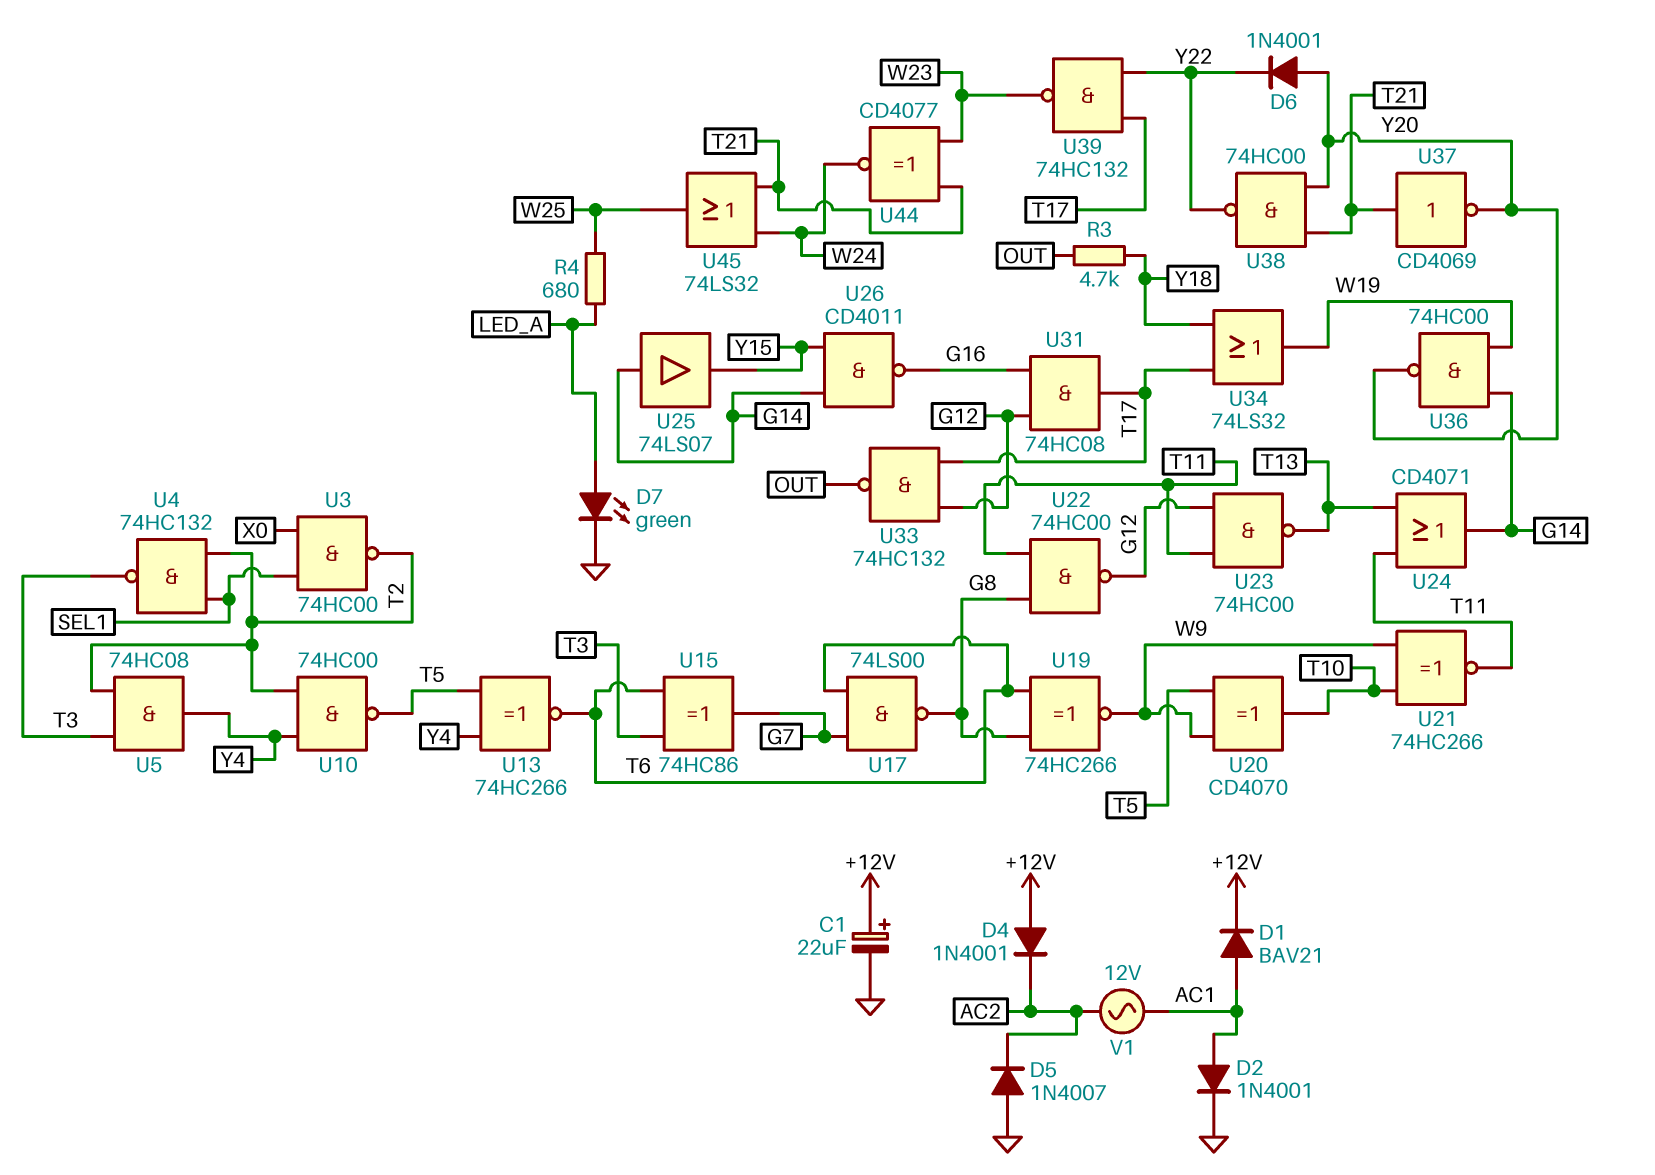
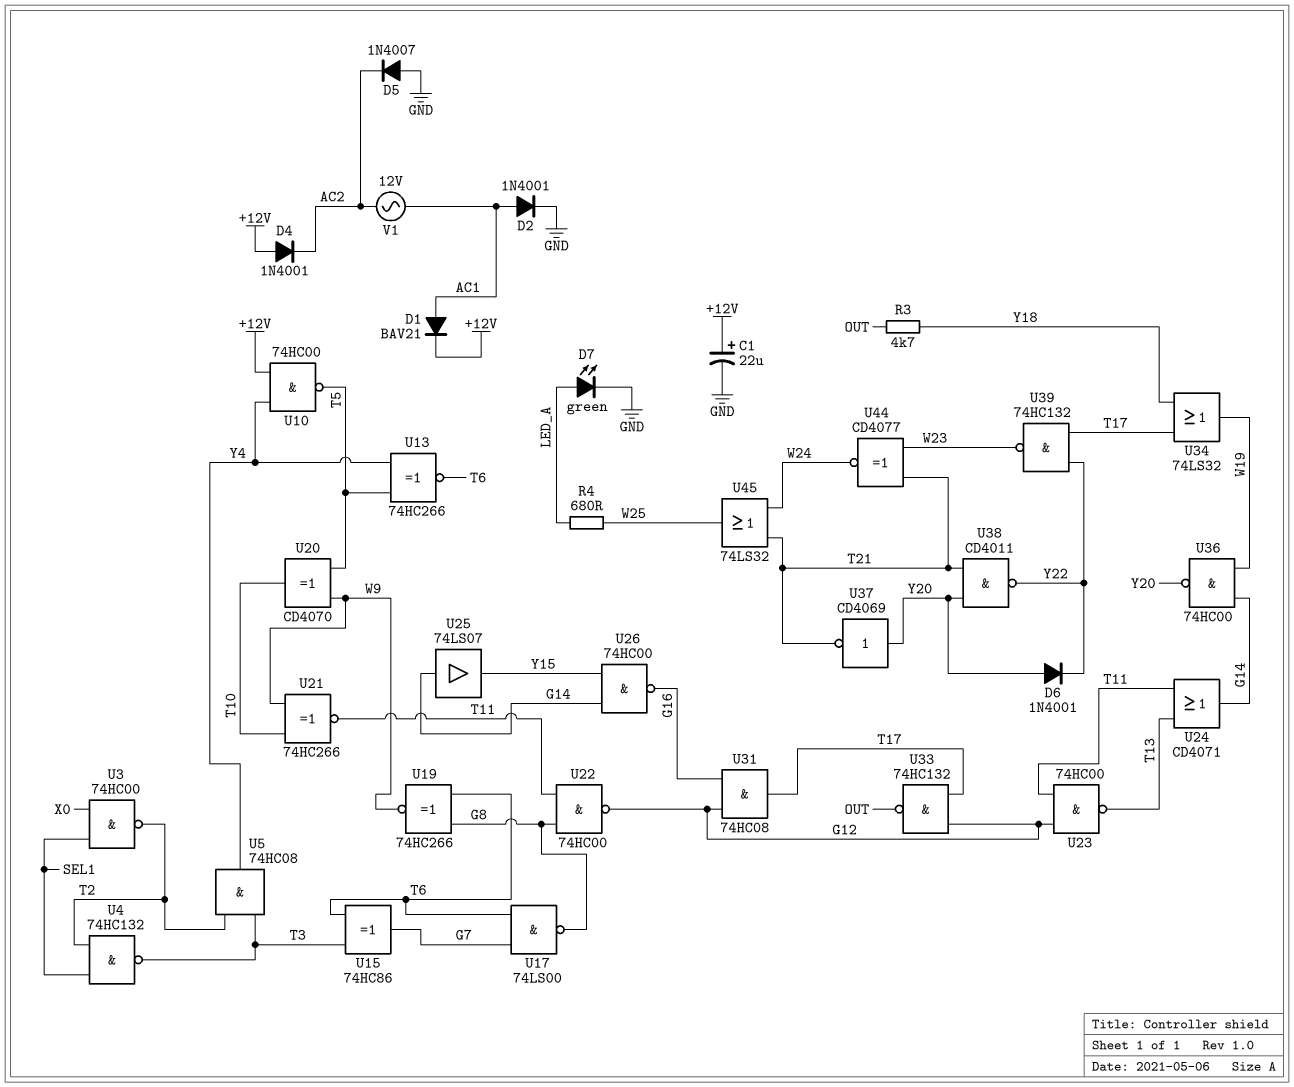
U10: NAND 74HC00 (in T2, in Y4, out T5) -> NAND 74HC00 (in +12V, in Y4, out T5)
U26: NAND CD4011 (in G14, in Y15, out G16) -> NAND 74HC00 (in G14, in Y15, out G16)
U37: NOT CD4069 (in T21, out Y20) -> NOT CD4069 (in Y20, out T21)
U38: NAND 74HC00 (in T21, in Y20, out Y22) -> NAND CD4011 (in T21, in Y20, out Y22)

